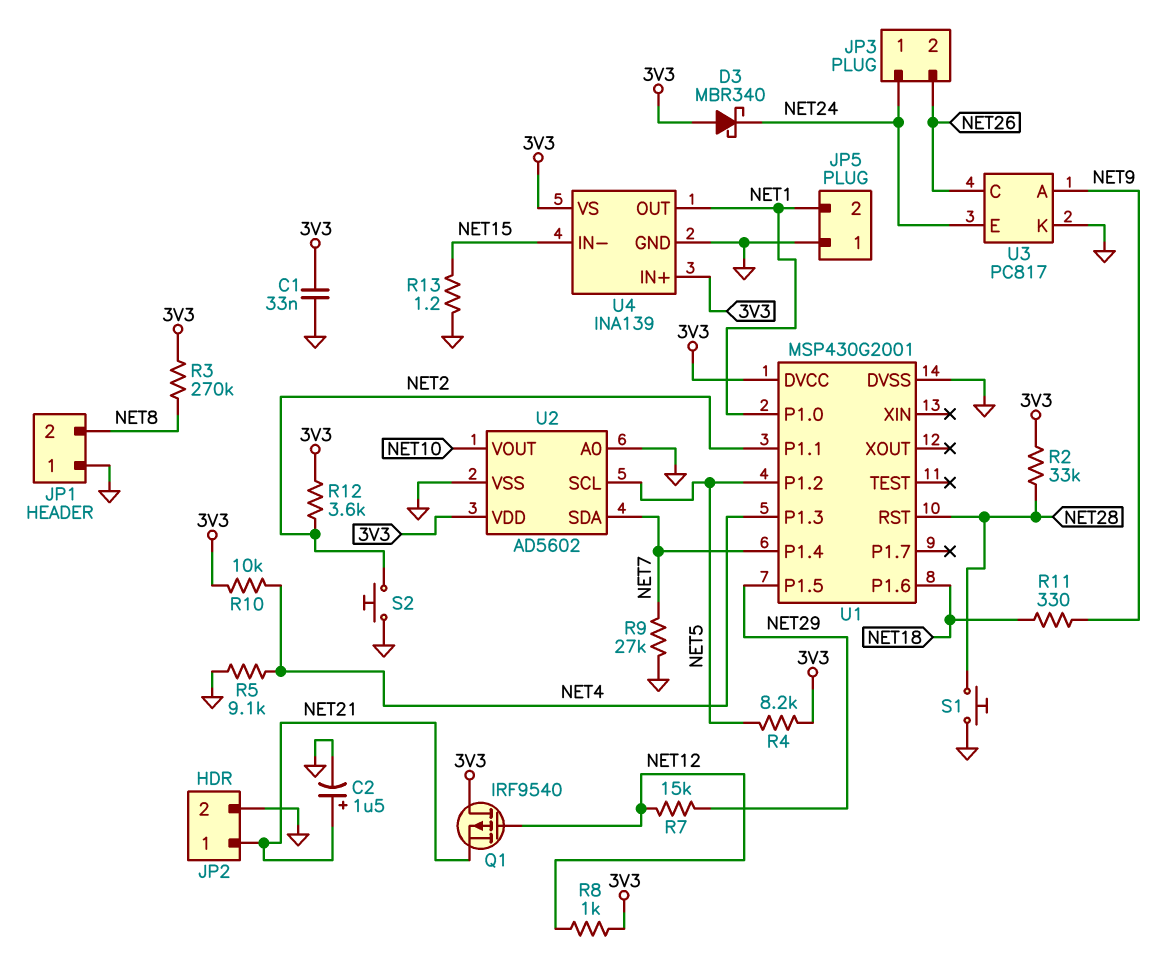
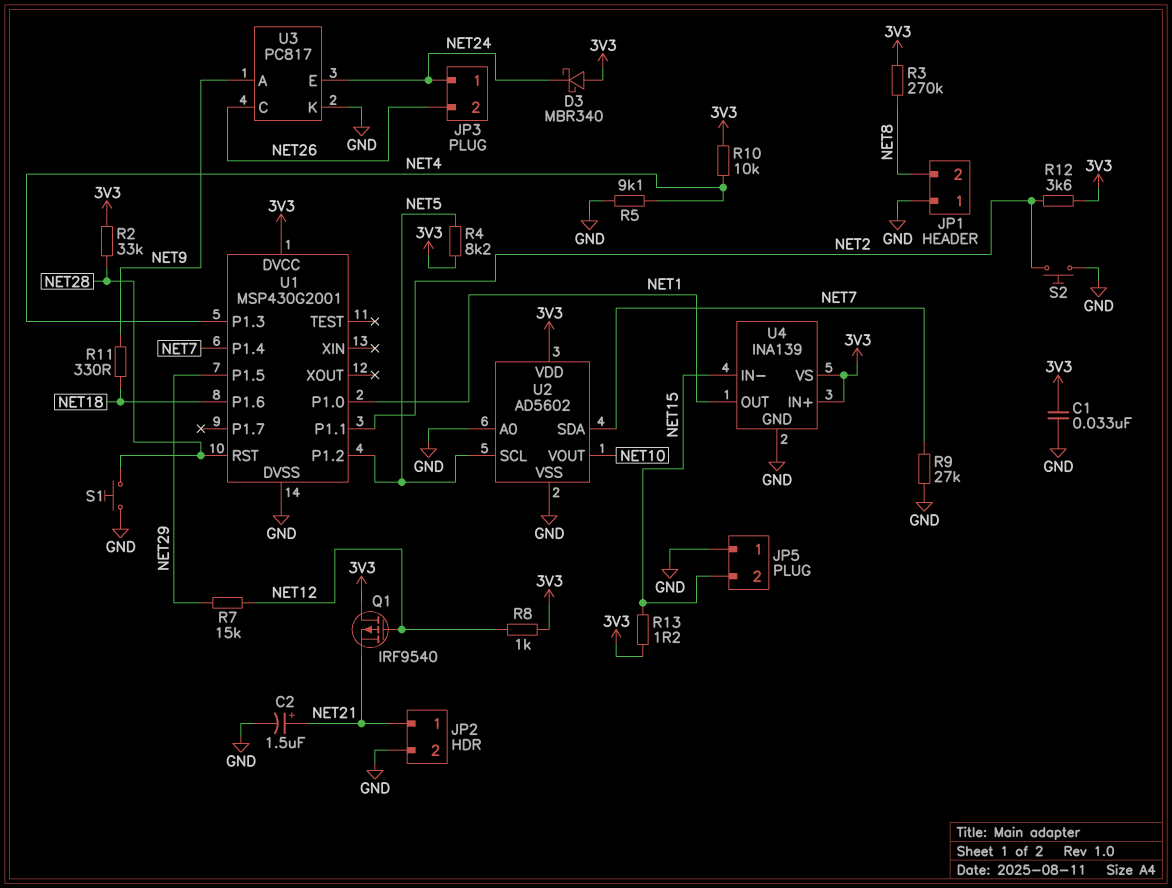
JP5 pin 2: NET1 -> NET15
R13: 1.2 (GND, NET15) -> 1.2 (3V3, NET15)

